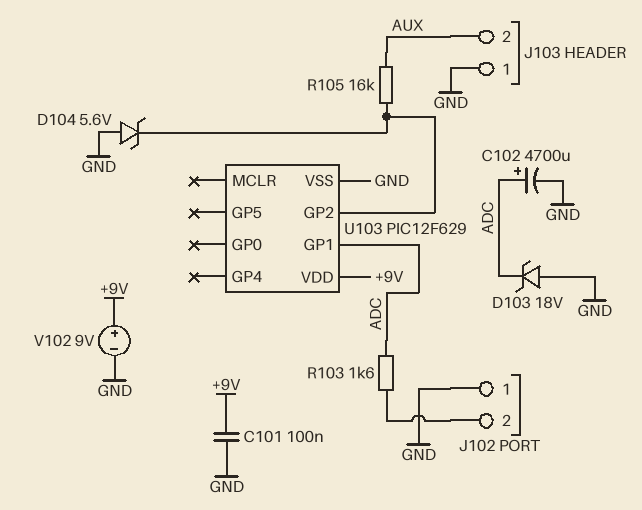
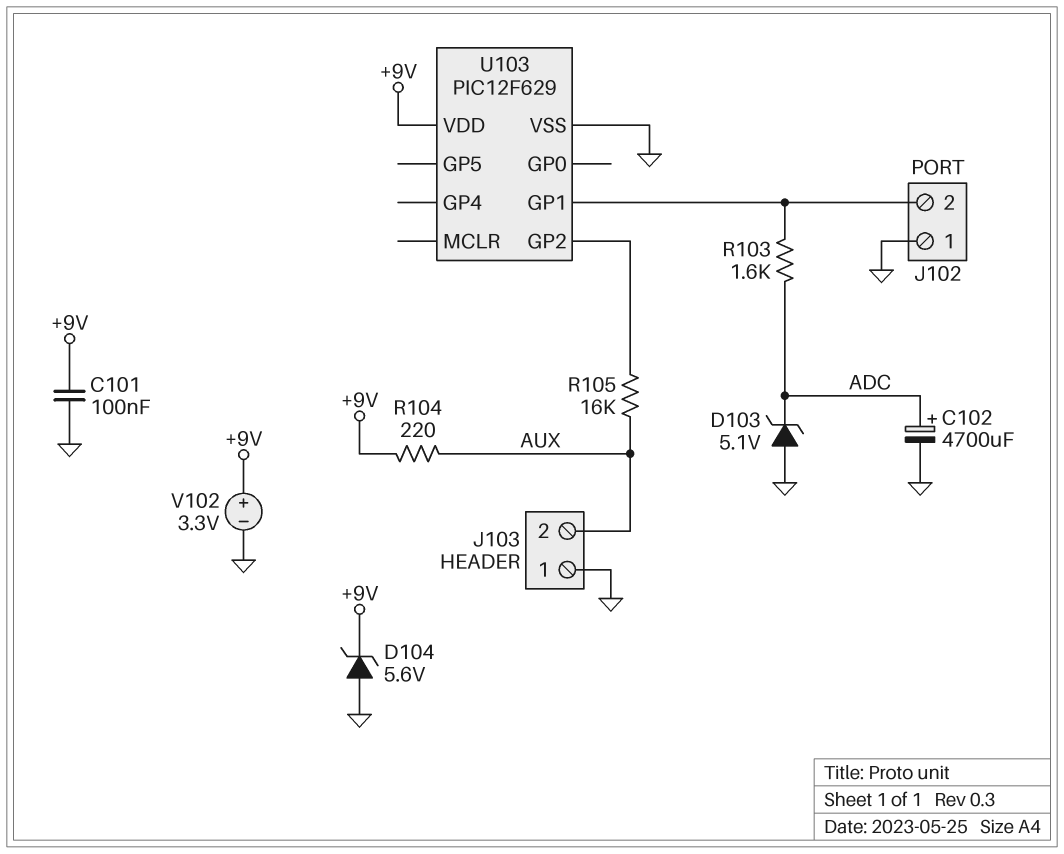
D103: zener 18V (A GND, K ADC) -> zener 5.1V (A GND, K ADC)
D104: zener 5.6V (A GND, K U103/GP2) -> zener 5.6V (A GND, K +9V)
R104: none -> 220 (+9V, AUX)
U103 pin GP1: ADC -> J102/2
V102: 9V (plus +9V, minus GND) -> 3.3V (plus +9V, minus GND)

